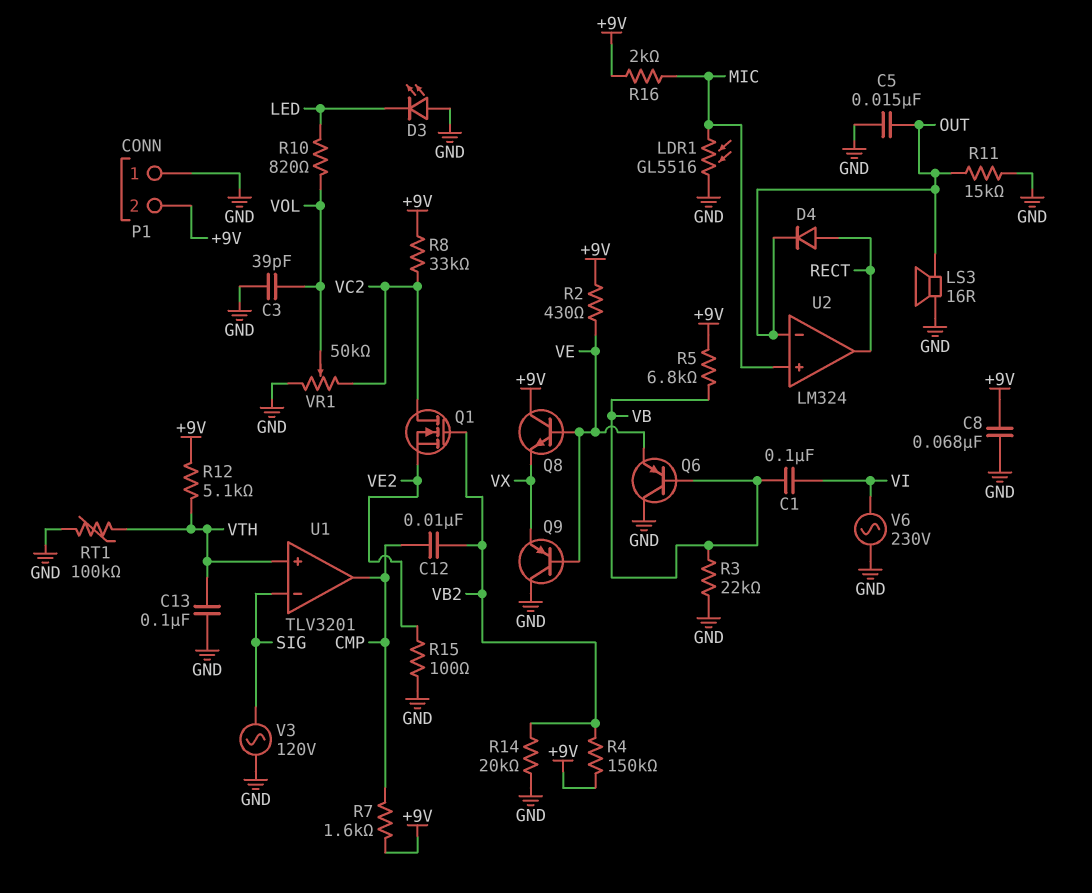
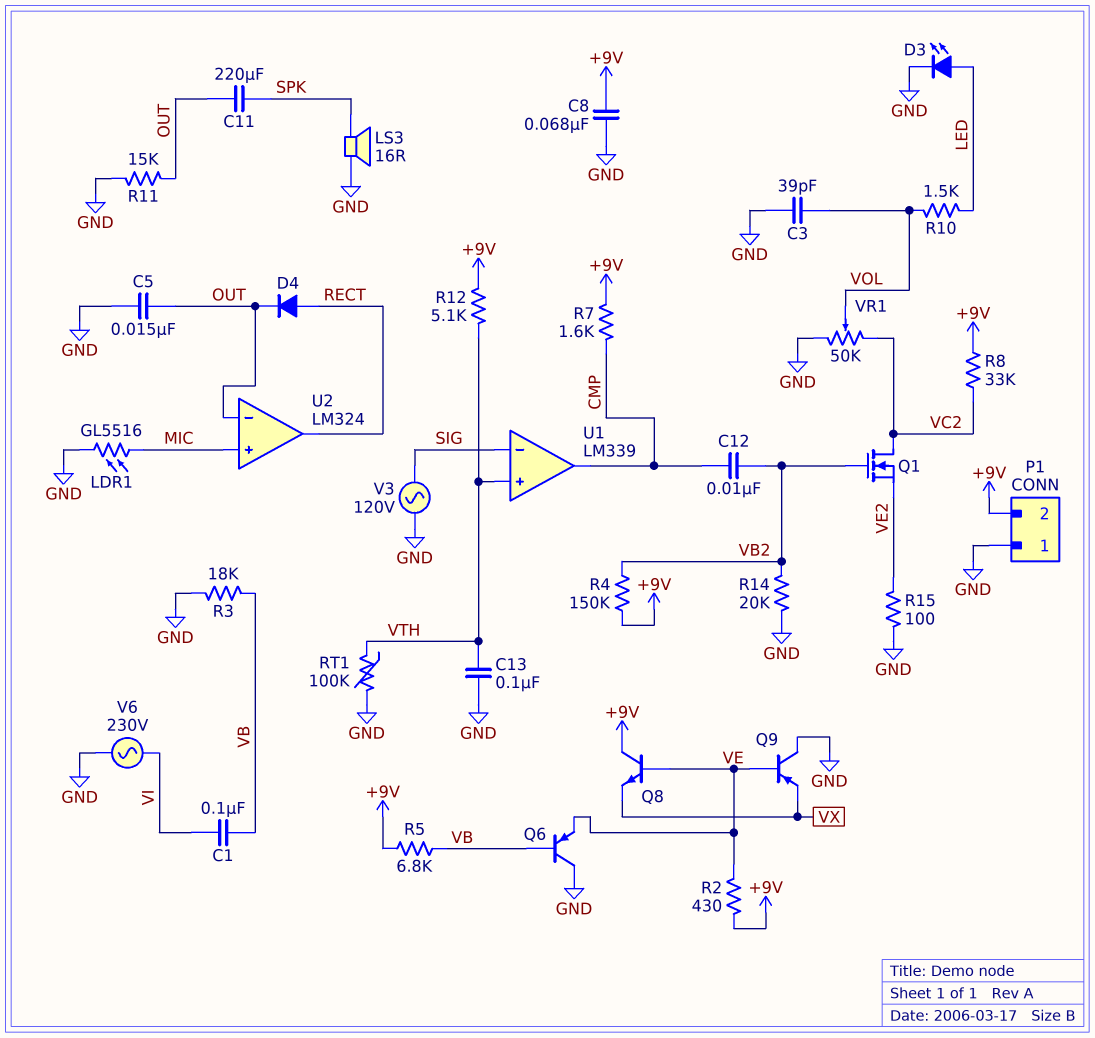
C11: none -> 220uF (OUT, SPK)
D3: LED (A GND, K LED) -> LED (A LED, K GND)
LS3: speaker 16R (GND, OUT) -> speaker 16R (GND, SPK)
R3: 22k (GND, VB) -> 18k (GND, VB)
R10: 820 (LED, VOL) -> 1.5k (LED, VOL)
R16: 2k (+9V, MIC) -> none
U1: TLV3201 -> LM339

